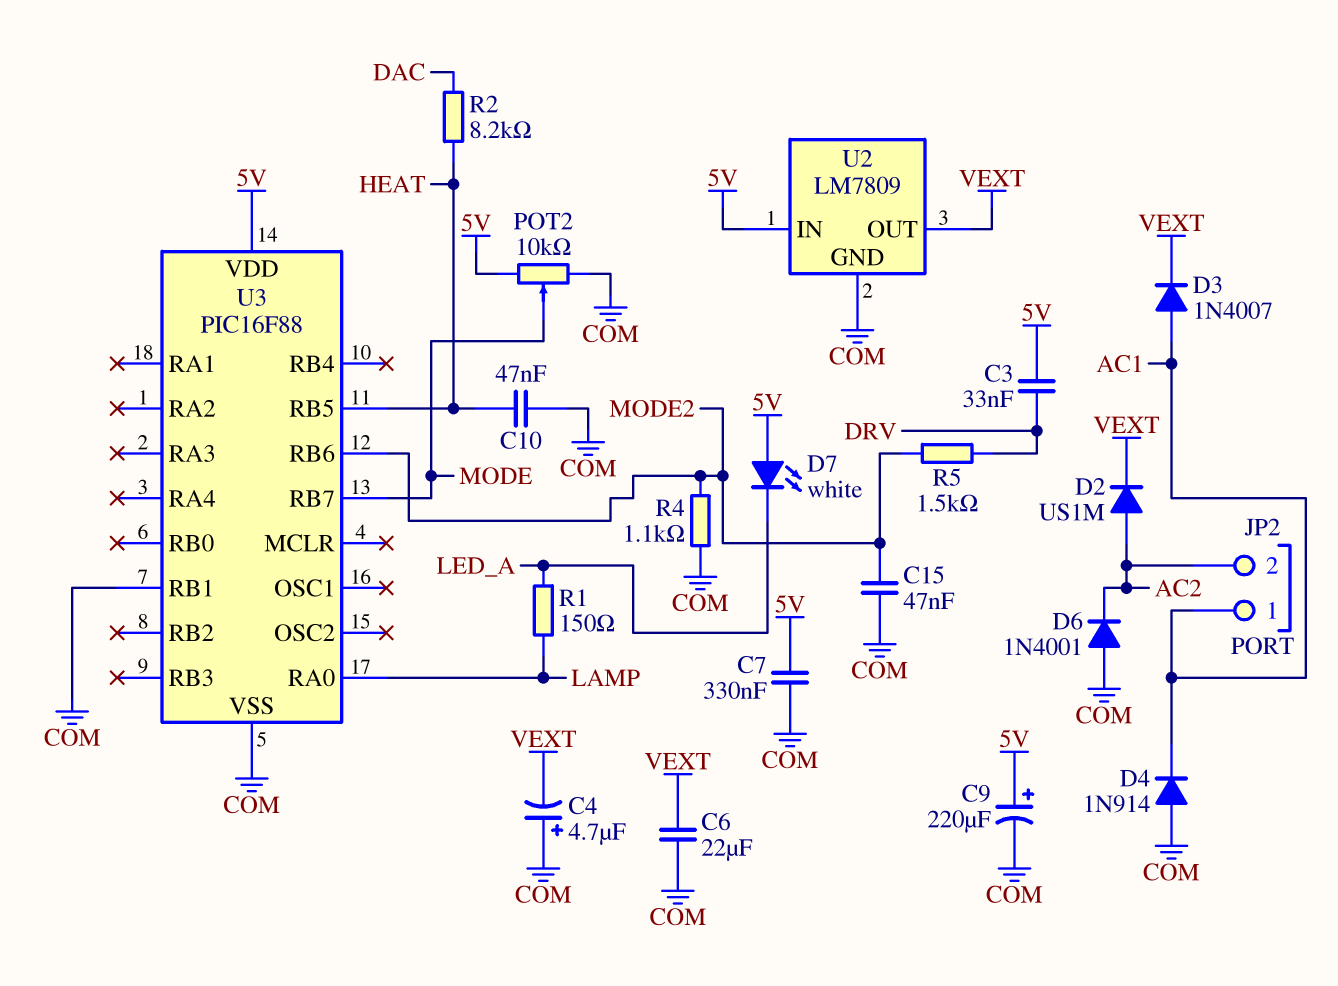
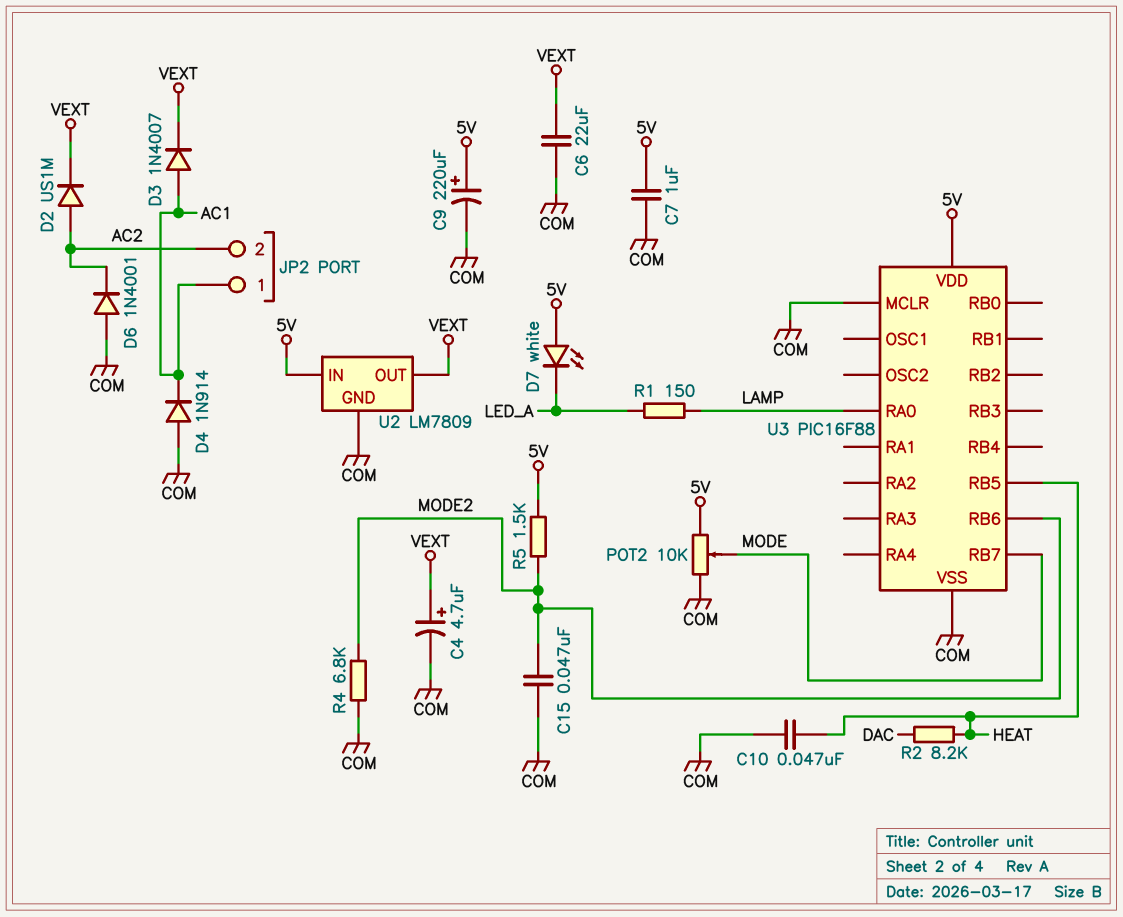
C3: 33nF (5V, DRV) -> none
C4: 4.7uF (plus COM, minus VEXT) -> 4.7uF (plus VEXT, minus COM)
C7: 330nF (5V, COM) -> 1uF (5V, COM)
R4: 1.1k (COM, MODE2) -> 6.8k (COM, MODE2)
R5: 1.5k (DRV, MODE2) -> 1.5k (5V, MODE2)
U3 pin MCLR: none -> COM
U3 pin RB1: COM -> none

